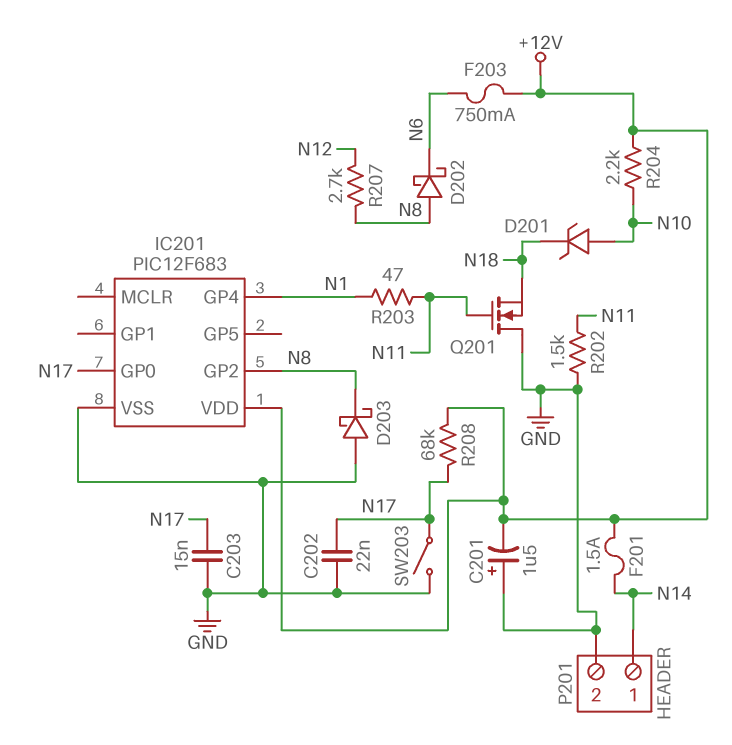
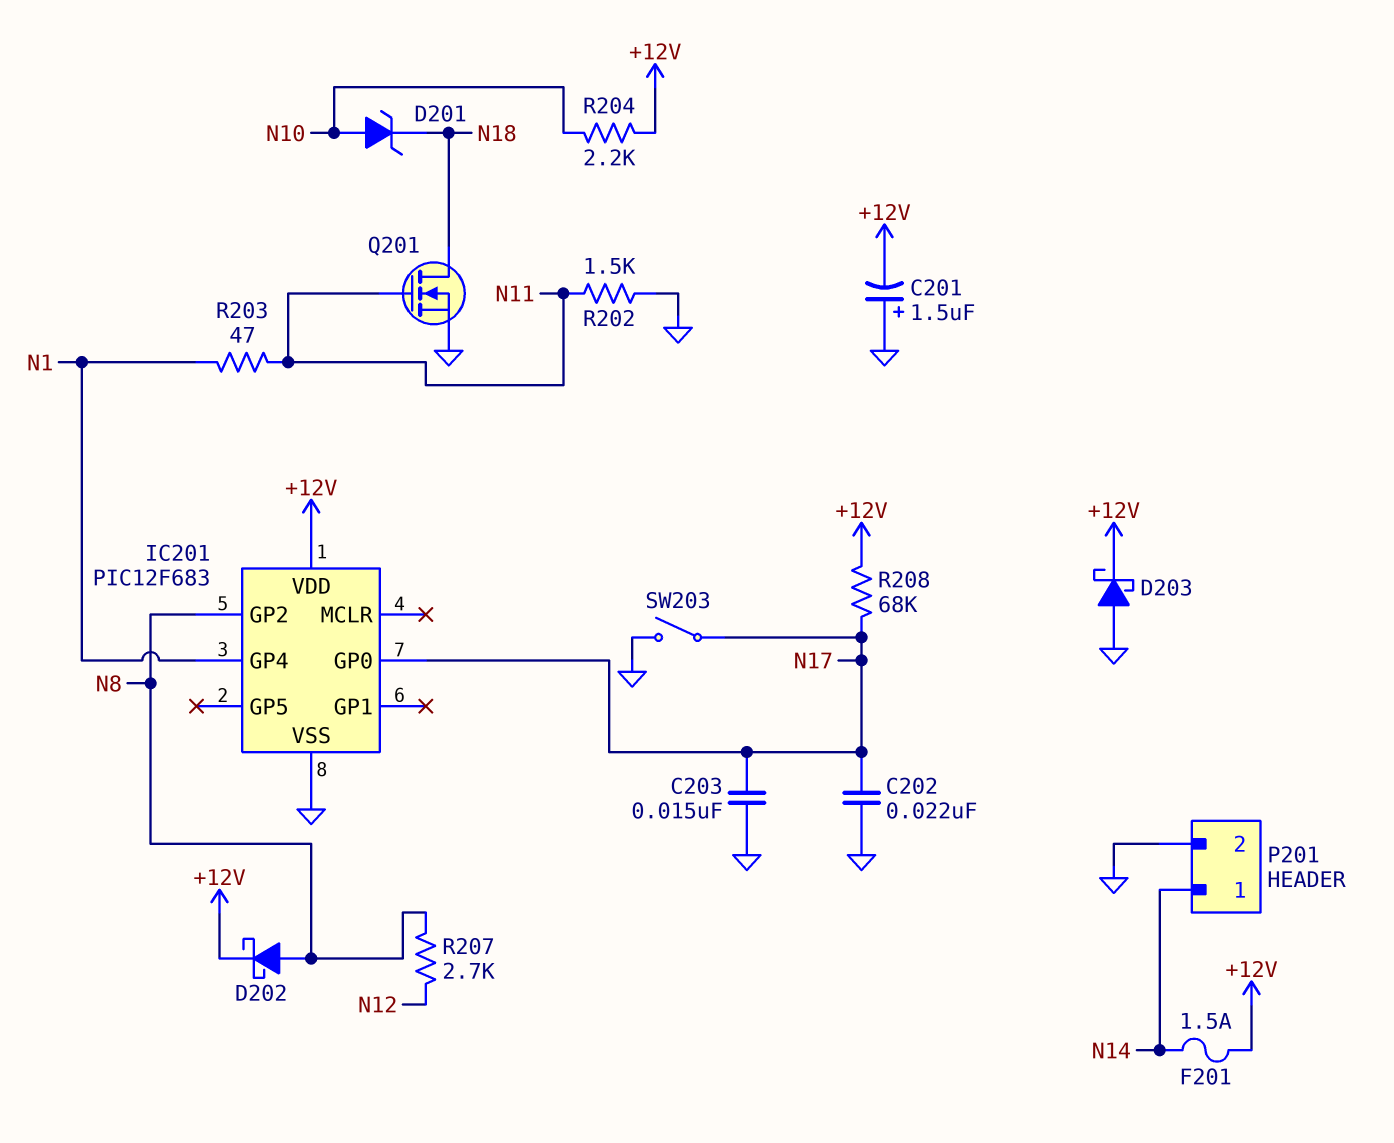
D202: schottky (A N8, K N6) -> schottky (A N8, K +12V)
D203: schottky (A GND, K N8) -> schottky (A GND, K +12V)
F203: 750mA (+12V, N6) -> none
Q201: NMOS (G N11, D GND, S N18) -> NMOS (G N11, D N18, S GND)

